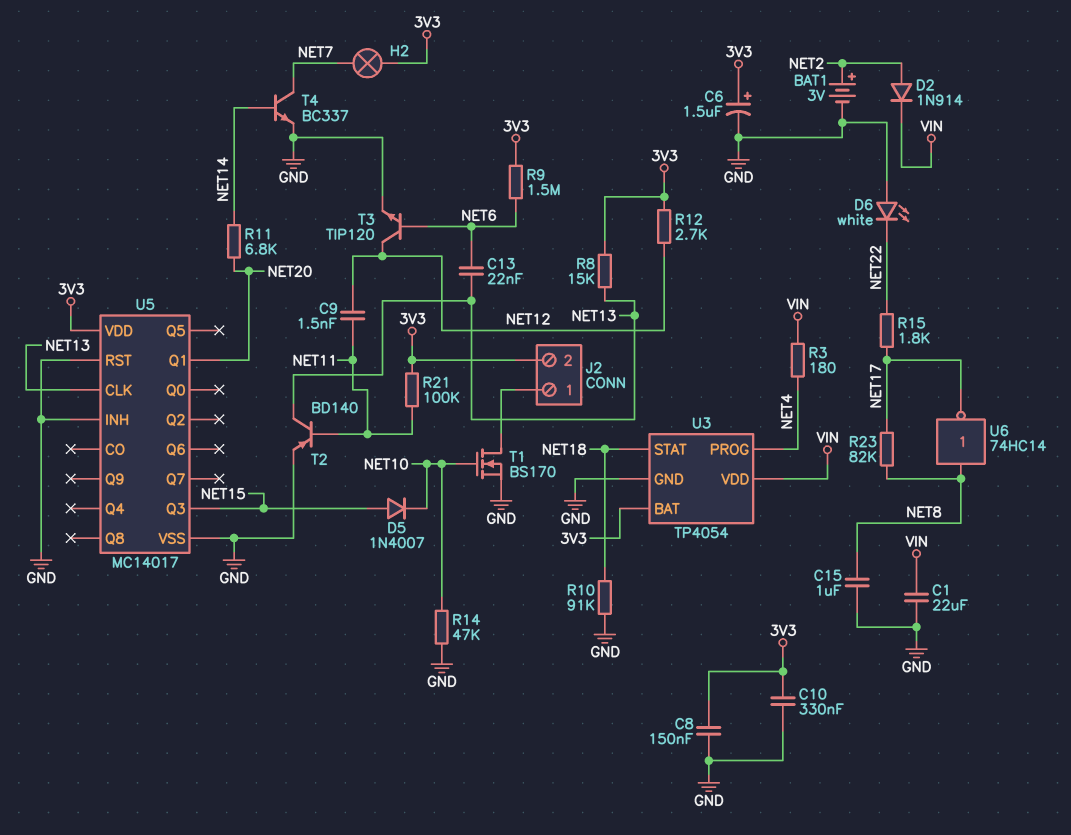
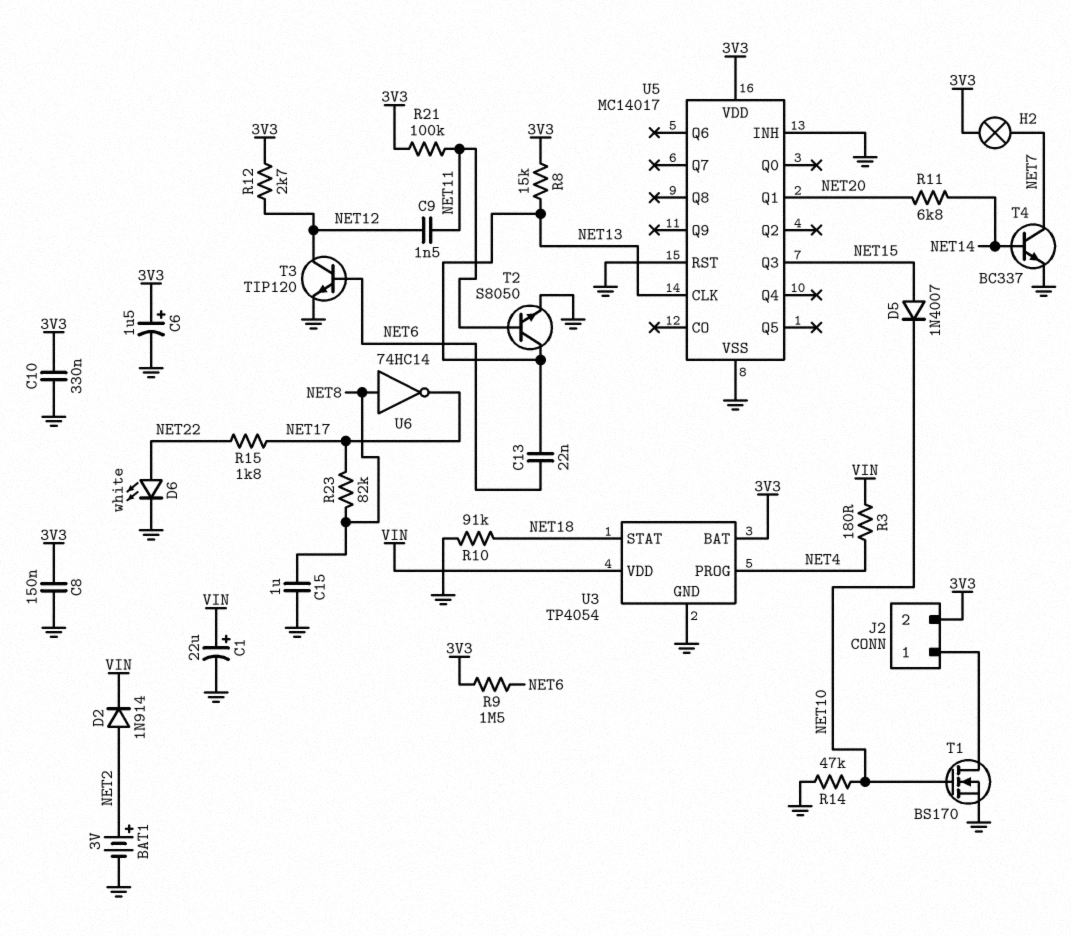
C1: 22uF (GND, VIN) -> 22uF (plus VIN, minus GND)
D6: LED white (A GND, K NET22) -> LED white (A NET22, K GND)
T2: PNP BD140 (B NET11, C NET13, E GND) -> NPN S8050 (B NET11, C NET13, E GND)

